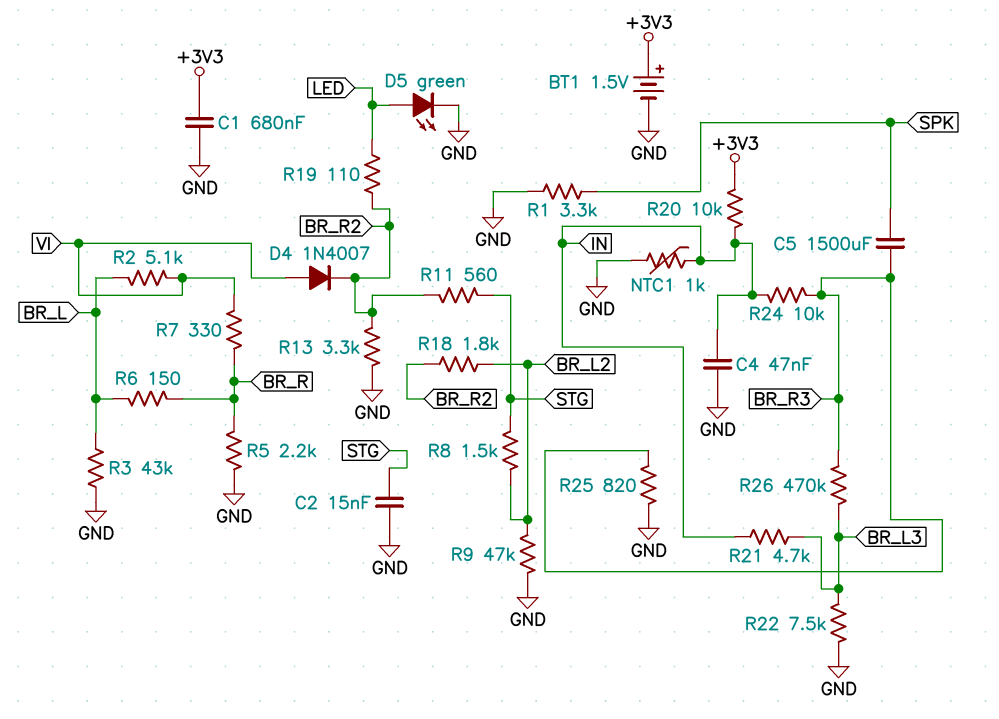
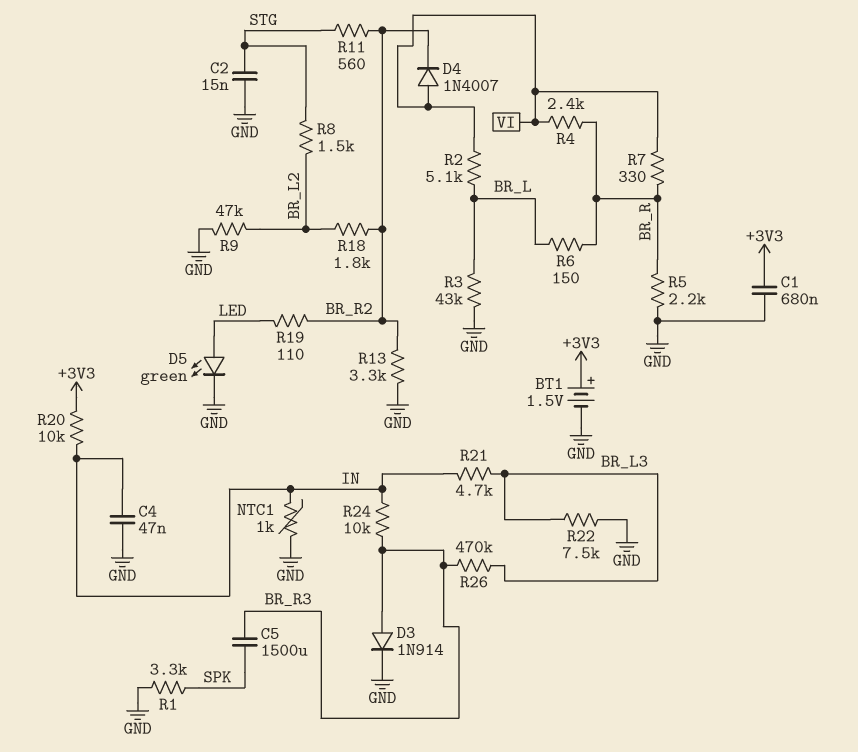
D3: none -> diode 1N914 (A BR_R3, K GND)
R4: none -> 2.4k (BR_R, VI)
R25: 820 (BR_R3, GND) -> none

